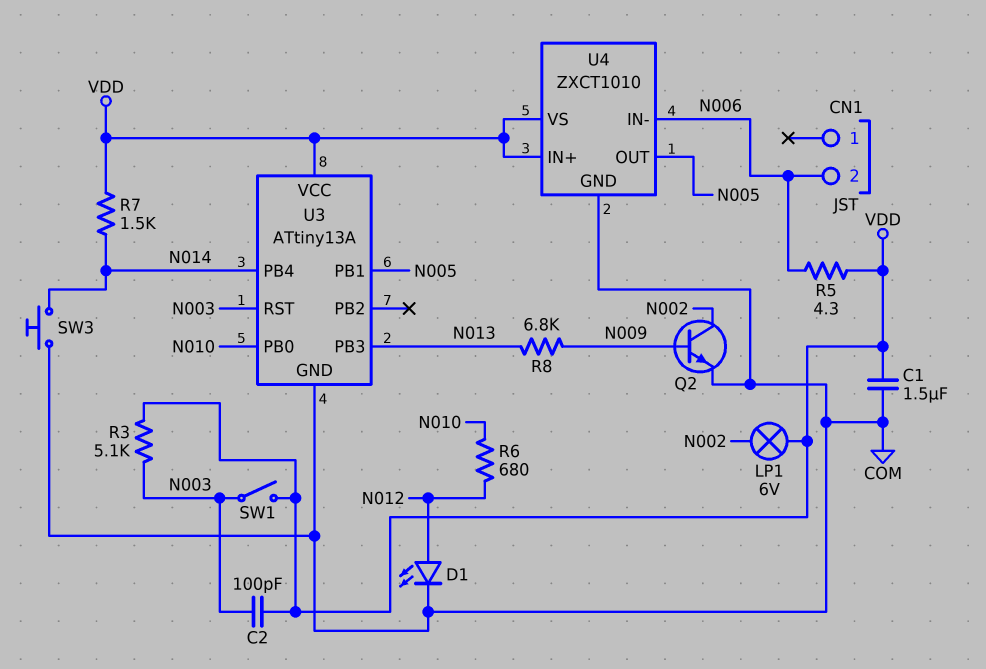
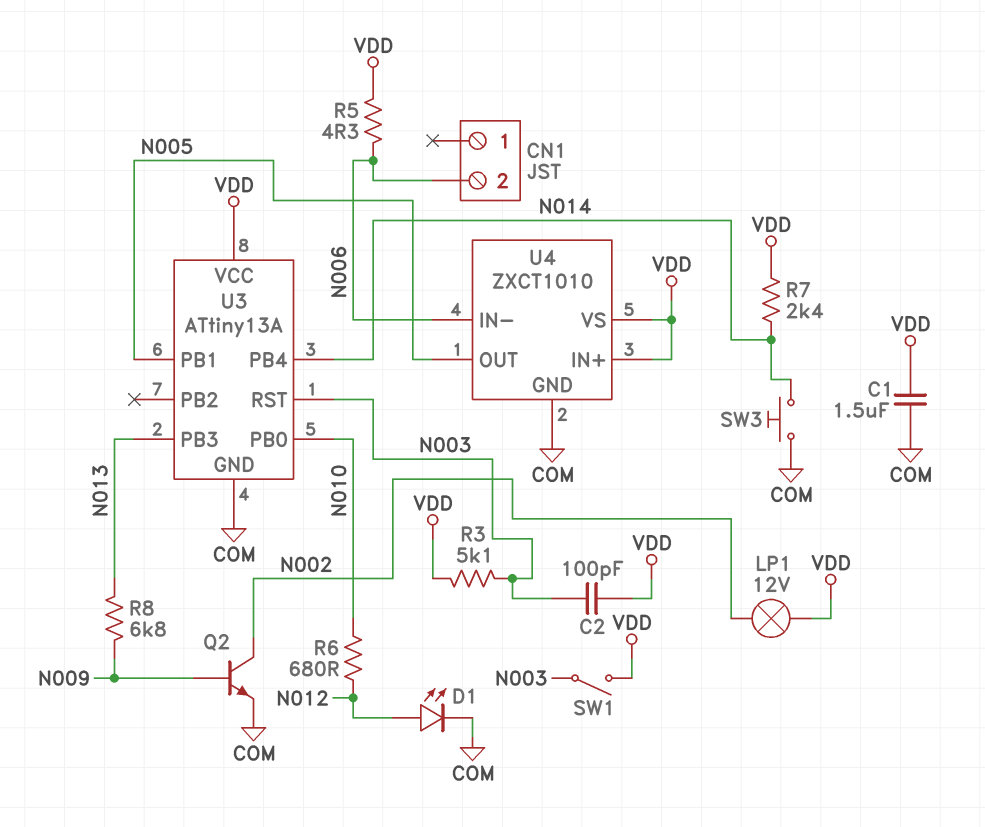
LP1: lamp 6V (N002, VDD) -> lamp 12V (N002, VDD)
R7: 1.5k (N014, VDD) -> 2.4k (N014, VDD)

